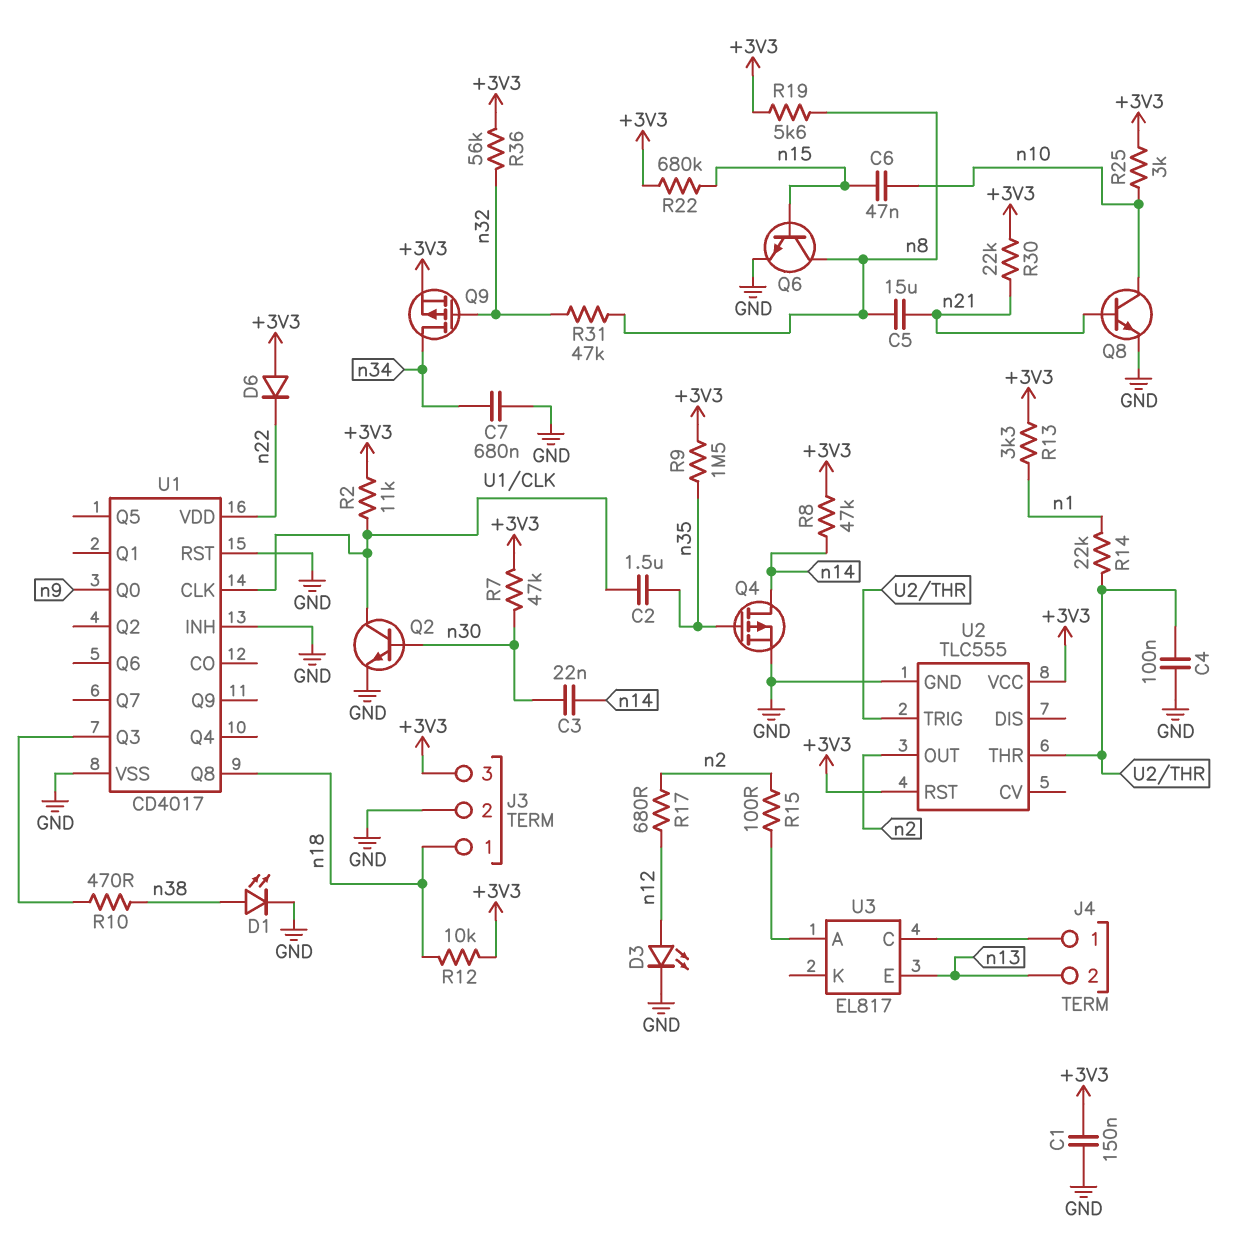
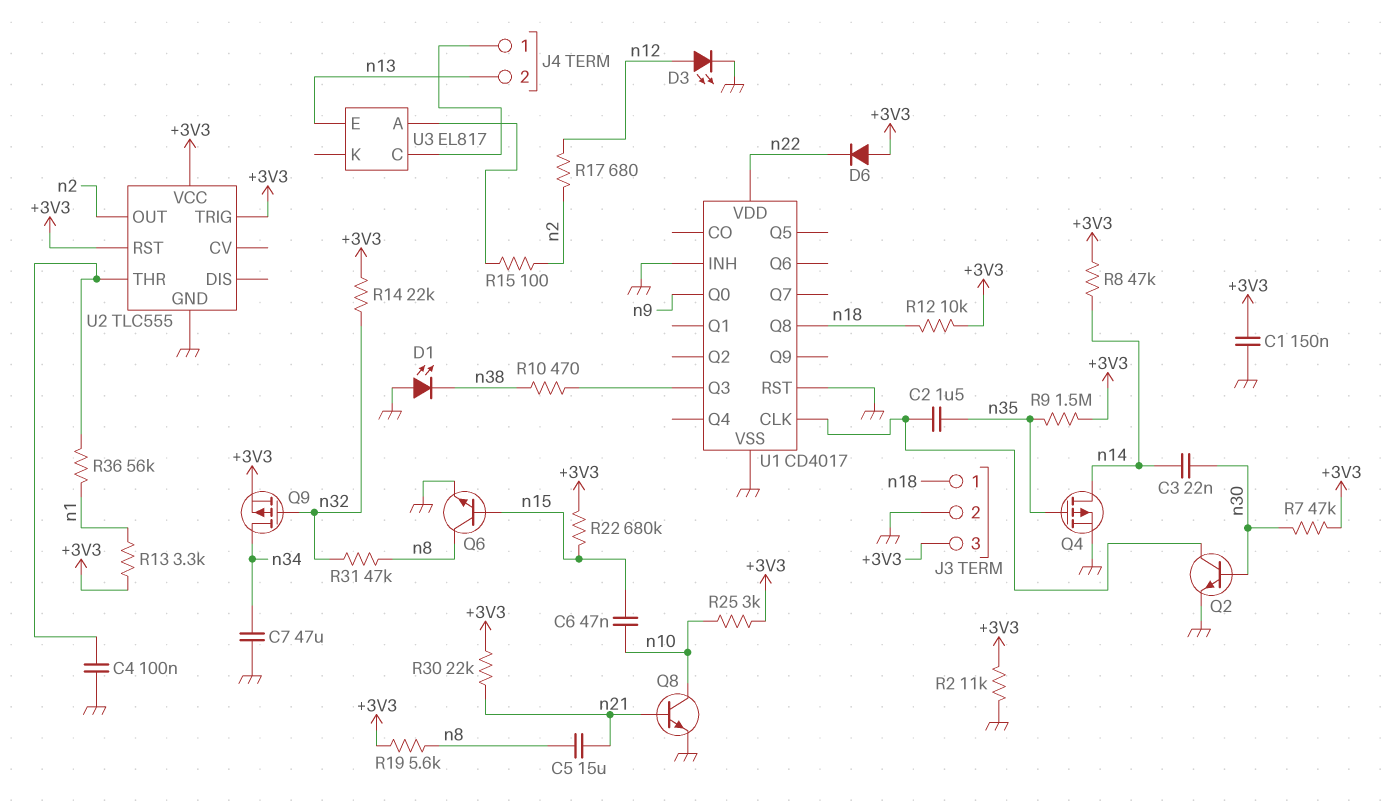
C7: 680nF (GND, n34) -> 47uF (GND, n34)
D1: LED (A n38, K GND) -> LED (A GND, K n38)
R2: 11k (+3V3, U1/CLK) -> 11k (+3V3, GND)
R14: 22k (U2/THR, n1) -> 22k (+3V3, n32)
R36: 56k (+3V3, n32) -> 56k (U2/THR, n1)
U2 pin TRIG: U2/THR -> +3V3

